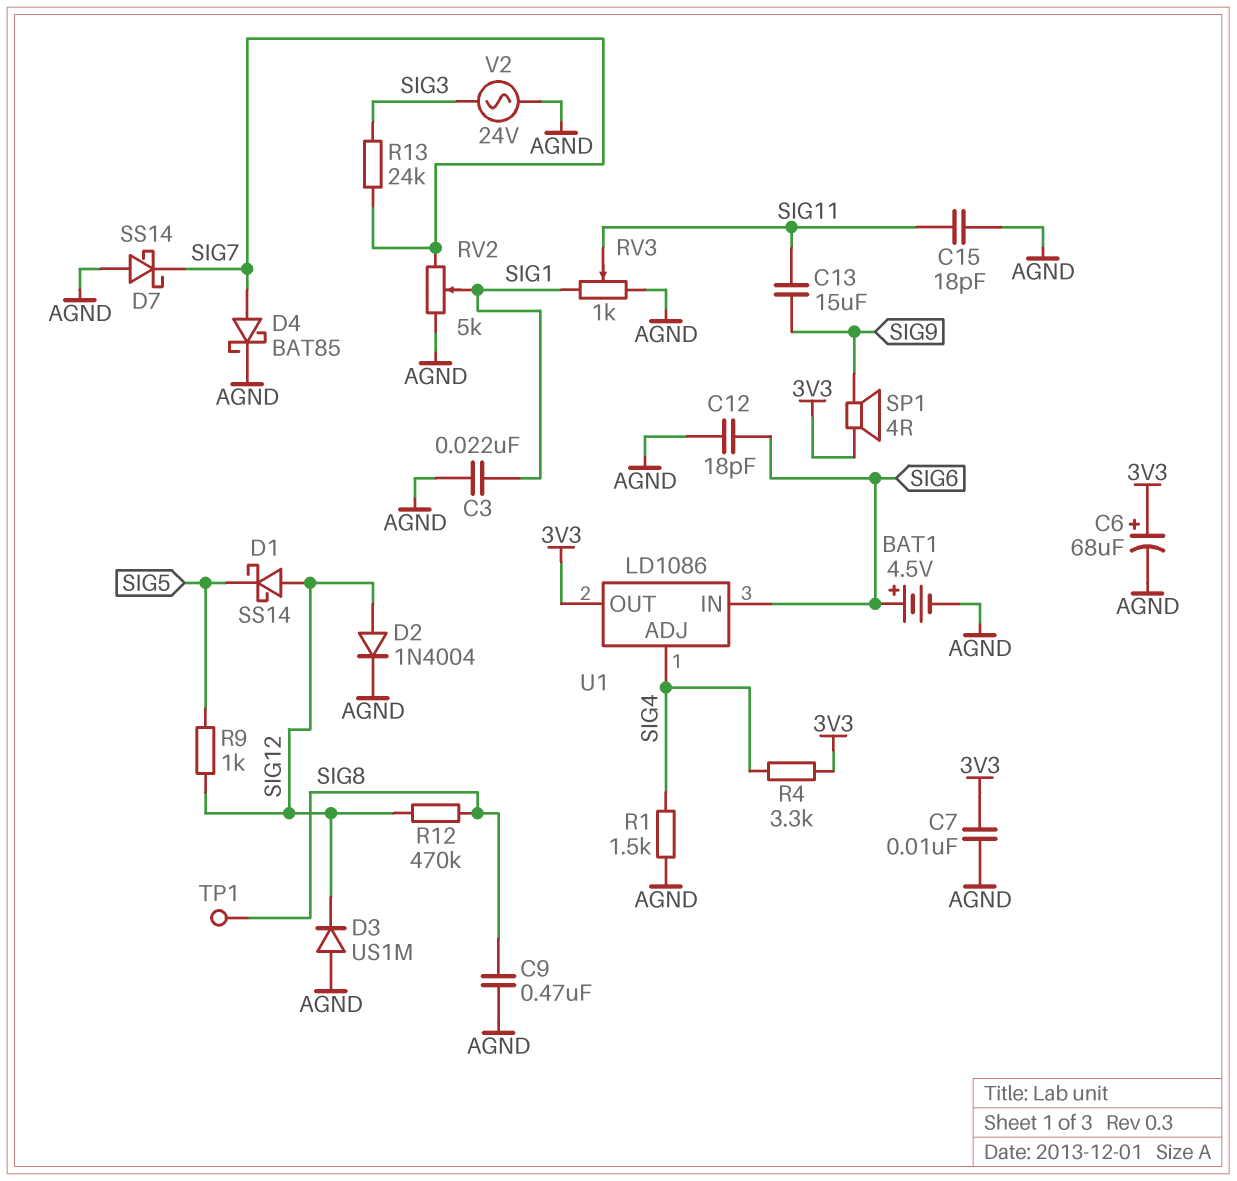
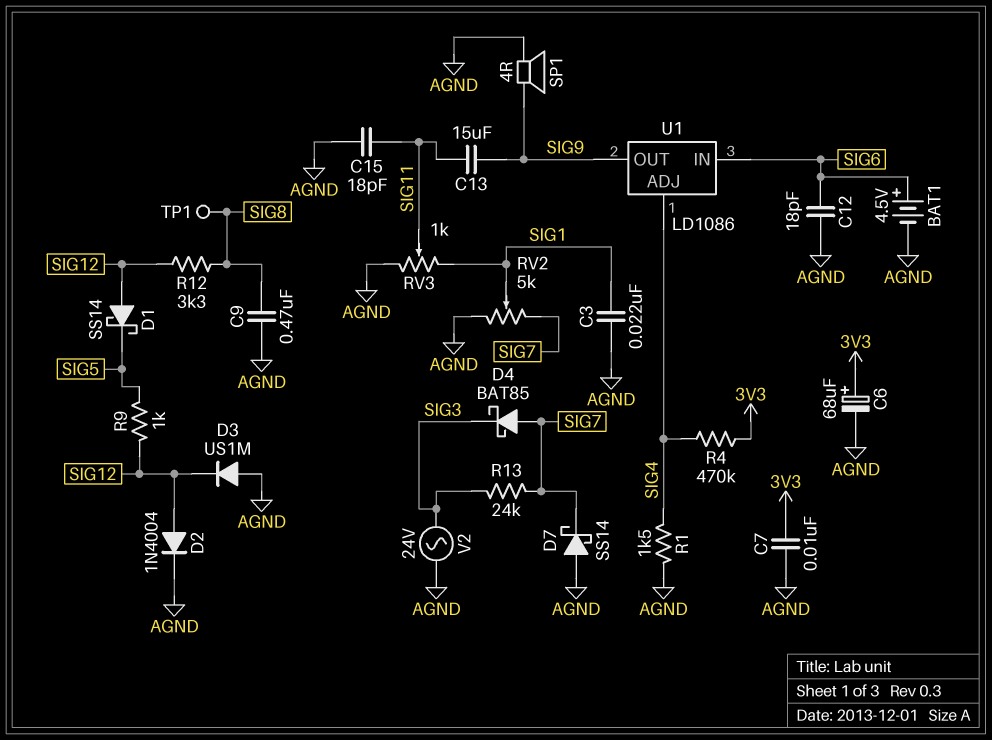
D4: schottky BAT85 (A SIG7, K AGND) -> schottky BAT85 (A SIG7, K SIG3)
R4: 3.3k (3V3, SIG4) -> 470k (3V3, SIG4)
R12: 470k (SIG8, SIG12) -> 3.3k (SIG8, SIG12)
SP1: speaker 4R (3V3, SIG9) -> speaker 4R (AGND, SIG9)
U1 pin OUT: 3V3 -> SIG9

